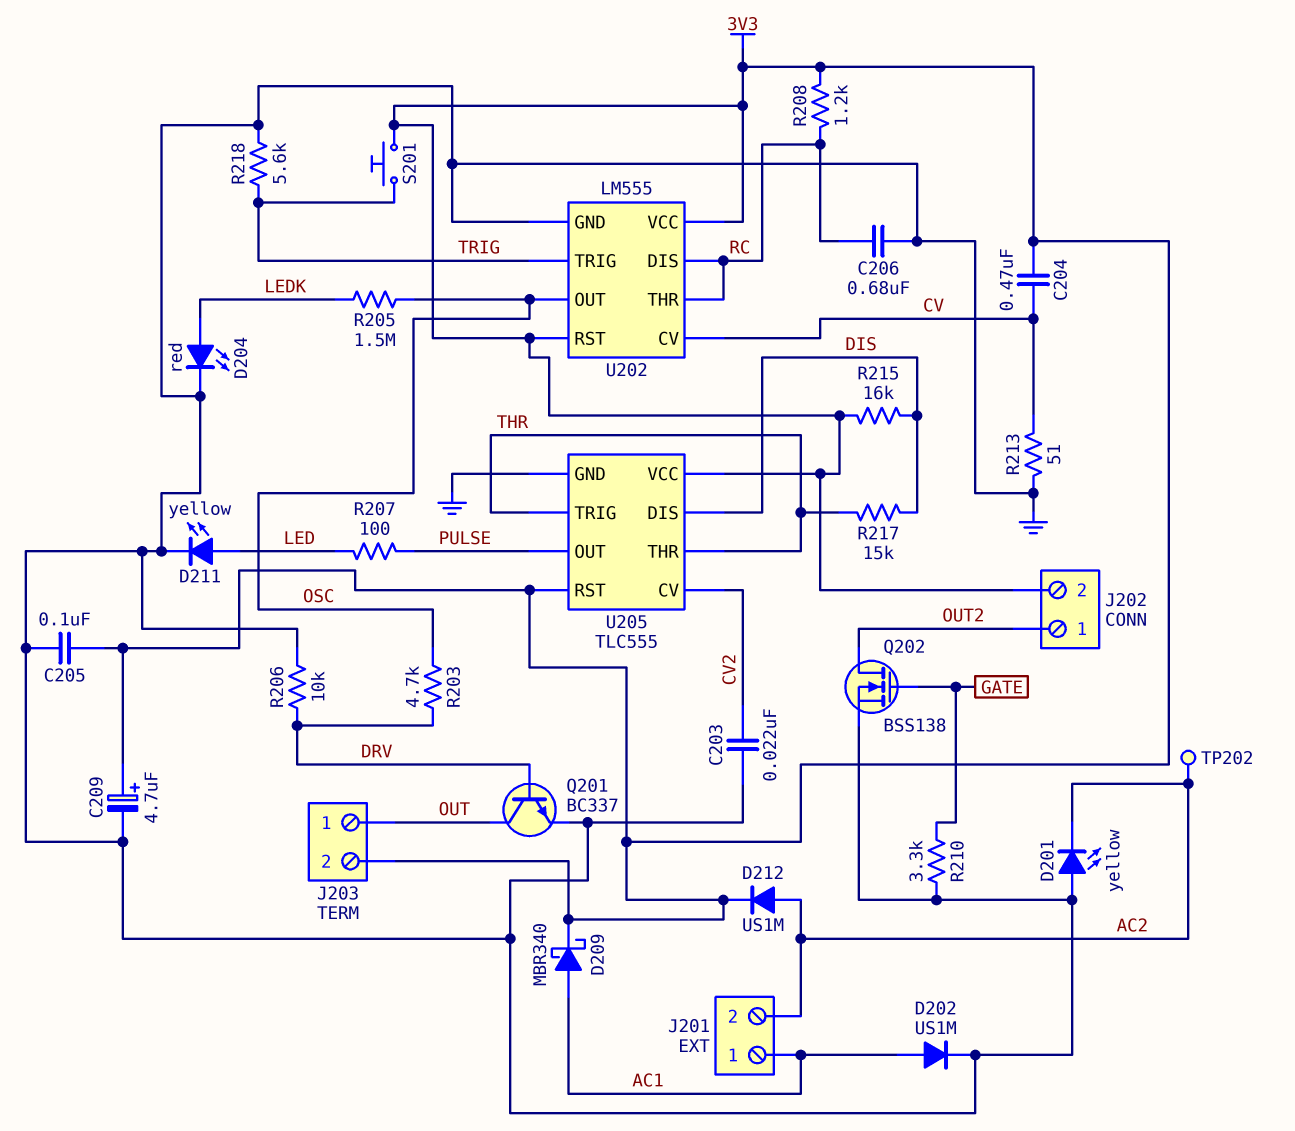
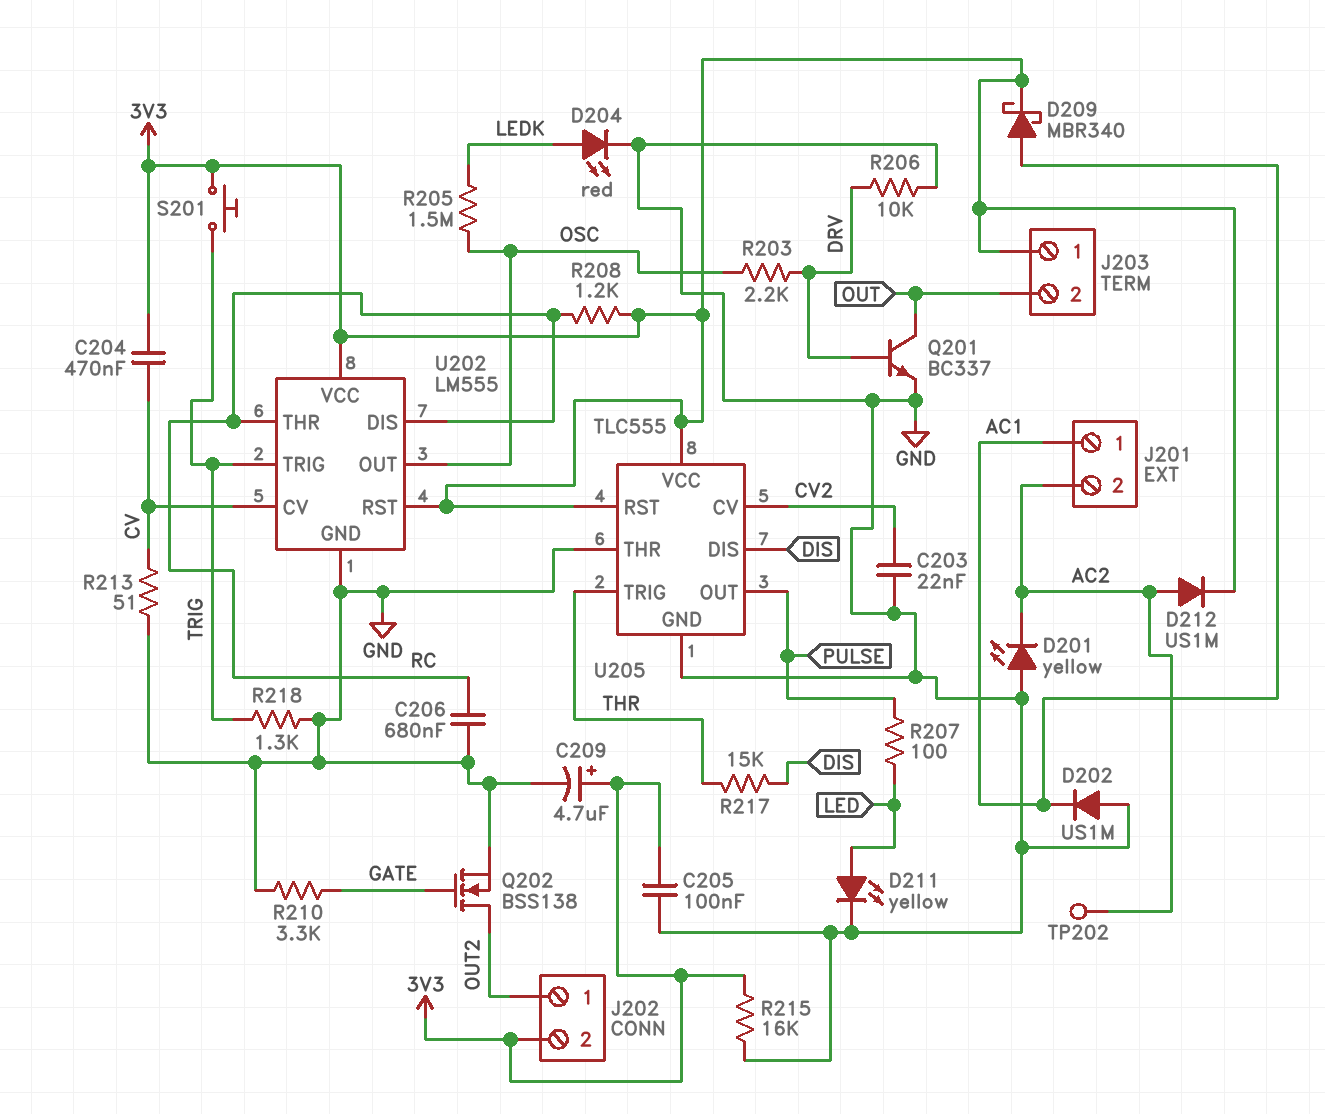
D202: diode US1M (A AC1, K GND) -> diode US1M (A GND, K AC1)
J203 pin 1: OUT -> 3V3
J203 pin 2: 3V3 -> OUT
R203: 4.7k (DRV, OSC) -> 2.2k (DRV, OSC)
R215: 16k (3V3, DIS) -> 16k (3V3, GND)
R218: 5.6k (GND, TRIG) -> 1.3k (GND, TRIG)
U205 pin THR: THR -> GND

